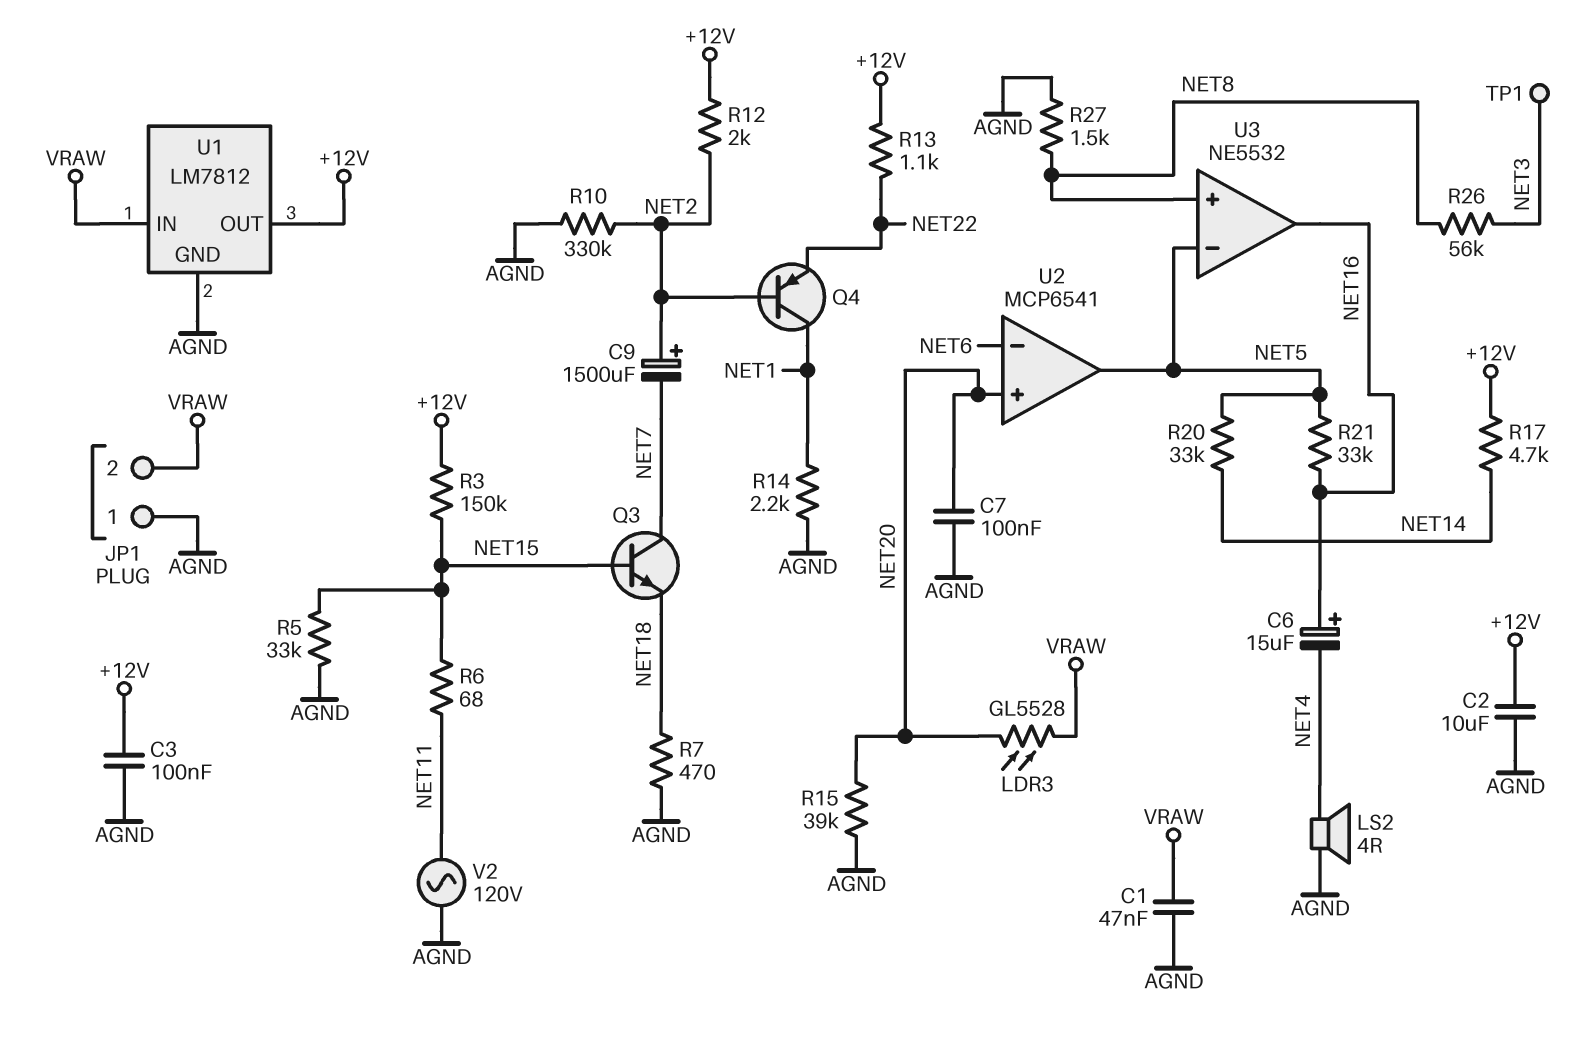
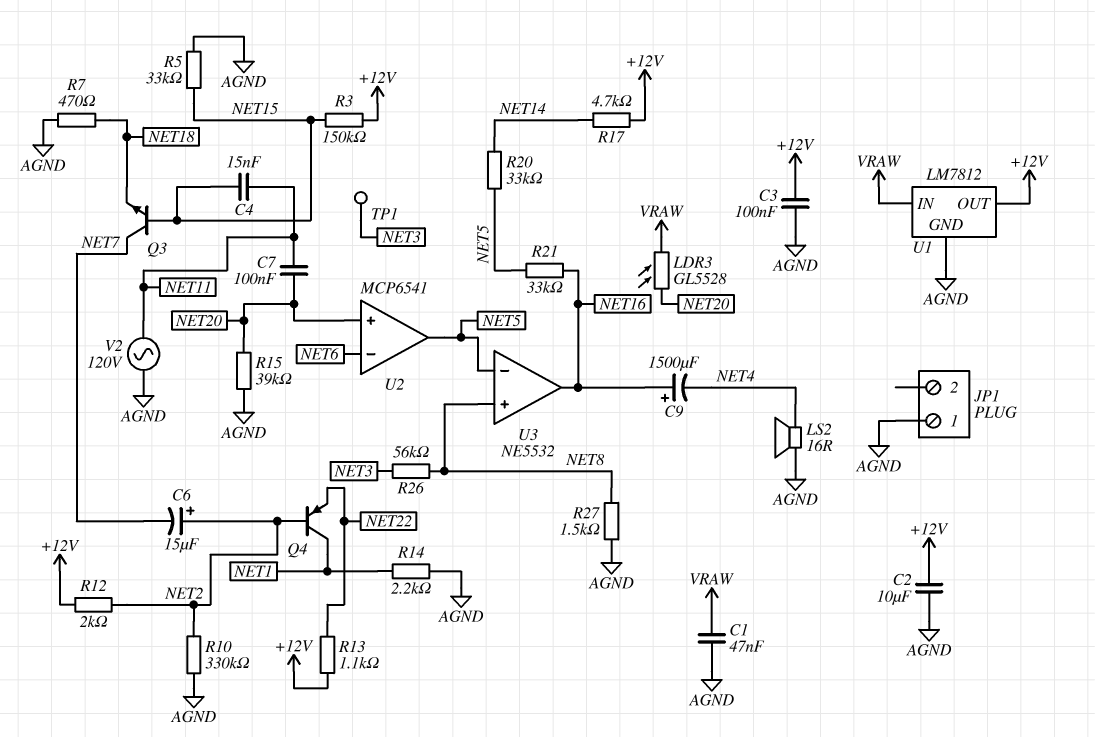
C4: none -> 15nF (NET11, NET15)
C6: 15uF (plus NET16, minus NET4) -> 15uF (plus NET2, minus NET7)
C7: 100nF (AGND, NET20) -> 100nF (NET11, NET20)
C9: 1500uF (plus NET2, minus NET7) -> 1500uF (plus NET16, minus NET4)
JP1 pin 2: VRAW -> none
LS2: speaker 4R (AGND, NET4) -> speaker 16R (AGND, NET4)
R6: 68 (NET11, NET15) -> none

